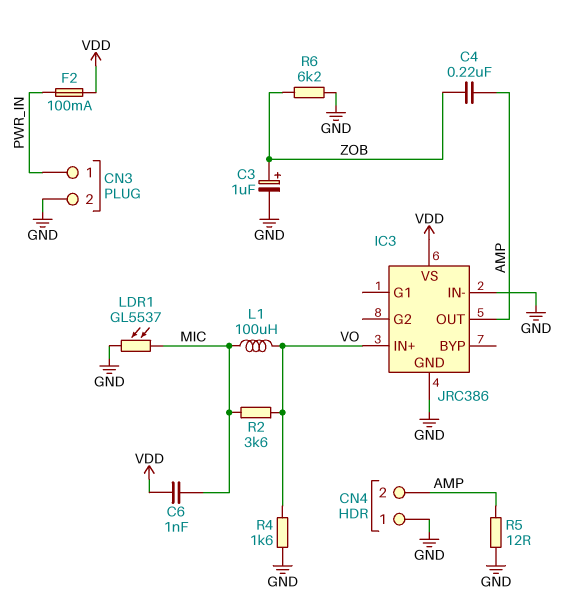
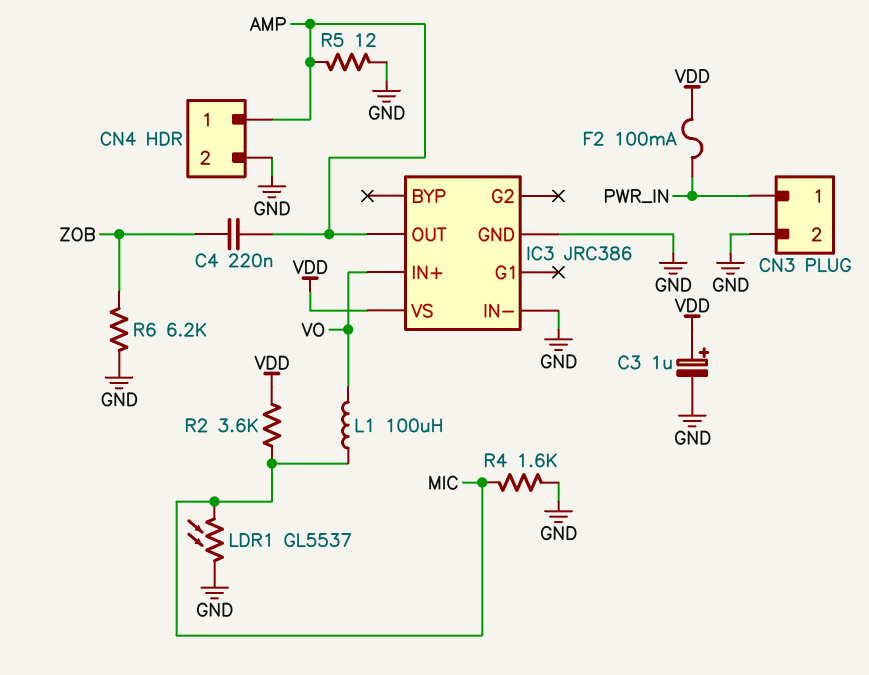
C3: 1uF (plus ZOB, minus GND) -> 1uF (plus VDD, minus GND)
C6: 1nF (MIC, VDD) -> none
CN4 pin 1: GND -> AMP
CN4 pin 2: AMP -> GND
R2: 3.6k (MIC, VO) -> 3.6k (MIC, VDD)
R4: 1.6k (GND, VO) -> 1.6k (GND, MIC)

